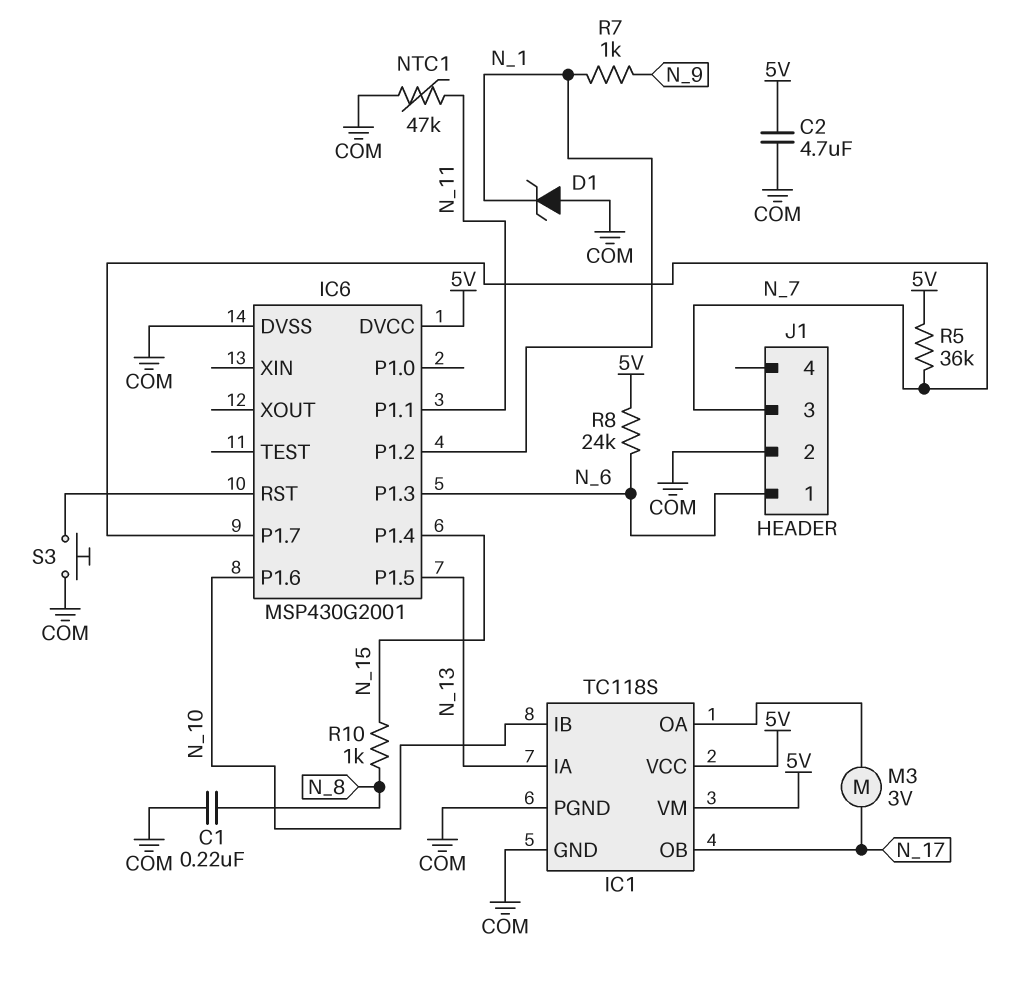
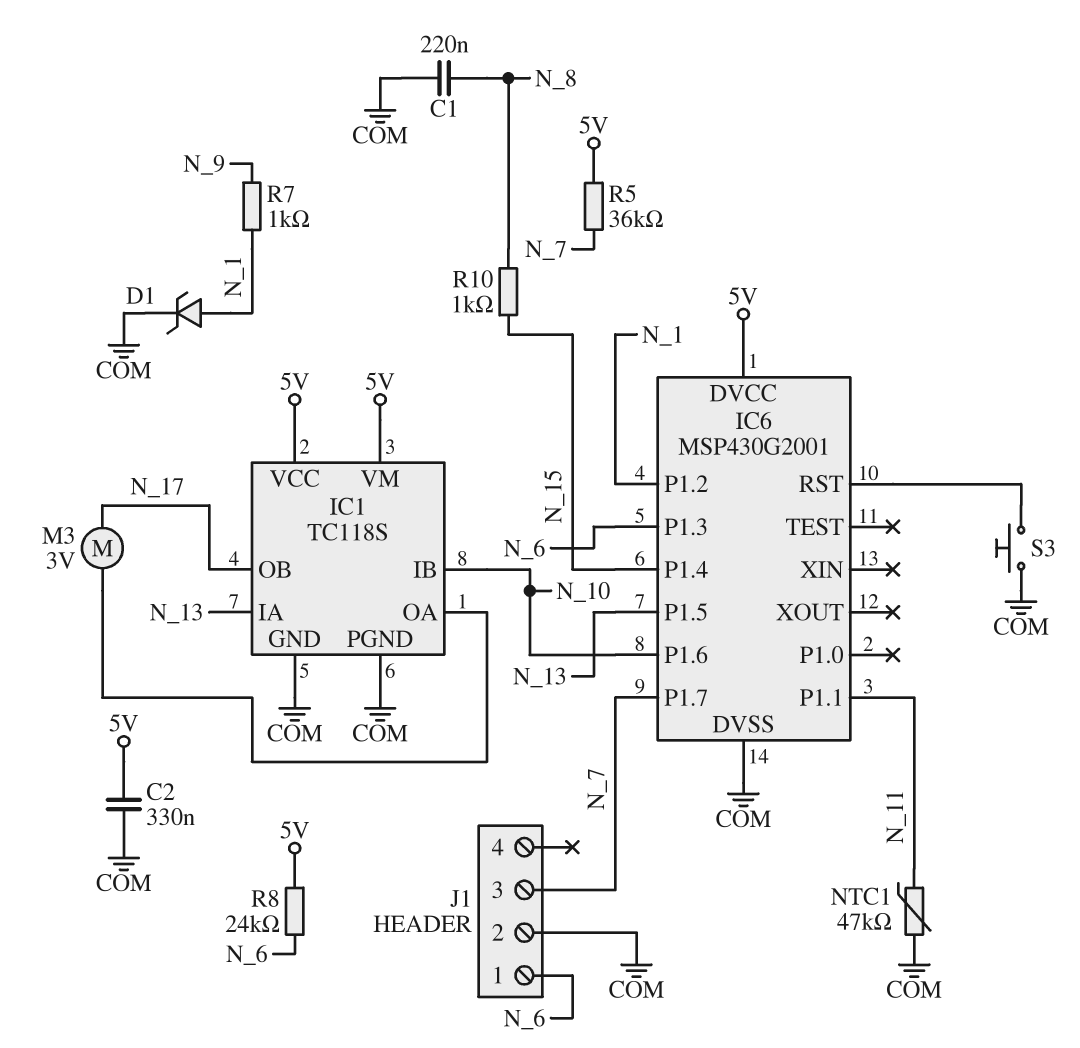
C2: 4.7uF (5V, COM) -> 330nF (5V, COM)
D1: zener (A COM, K N_1) -> zener (A N_1, K COM)

